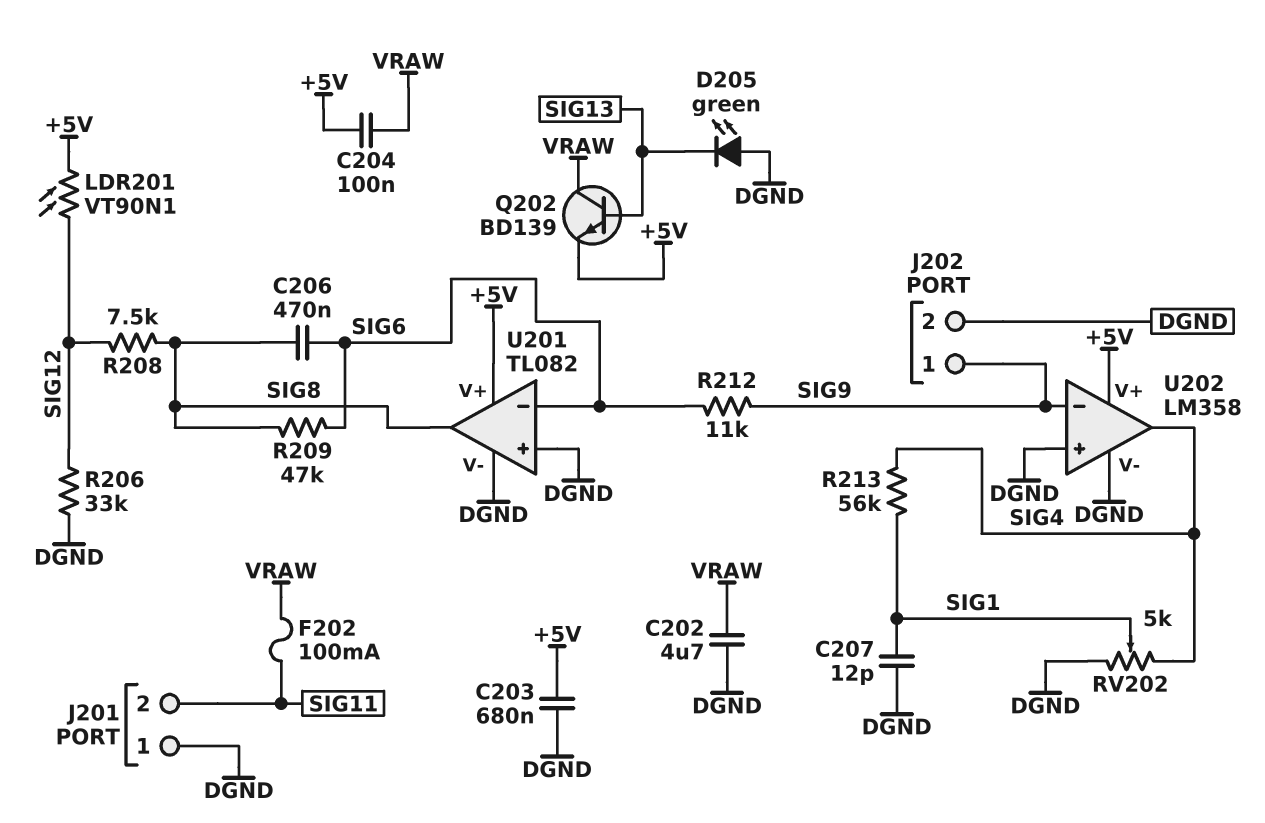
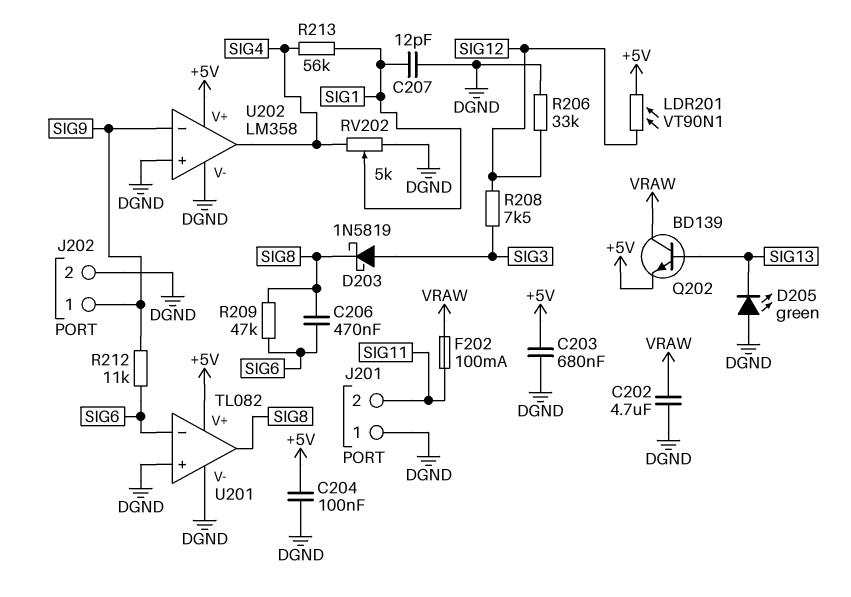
C204: 100nF (+5V, VRAW) -> 100nF (+5V, DGND)
D203: none -> schottky 1N5819 (A SIG3, K SIG8)
R208: 7.5k (SIG8, SIG12) -> 7.5k (SIG3, SIG12)

